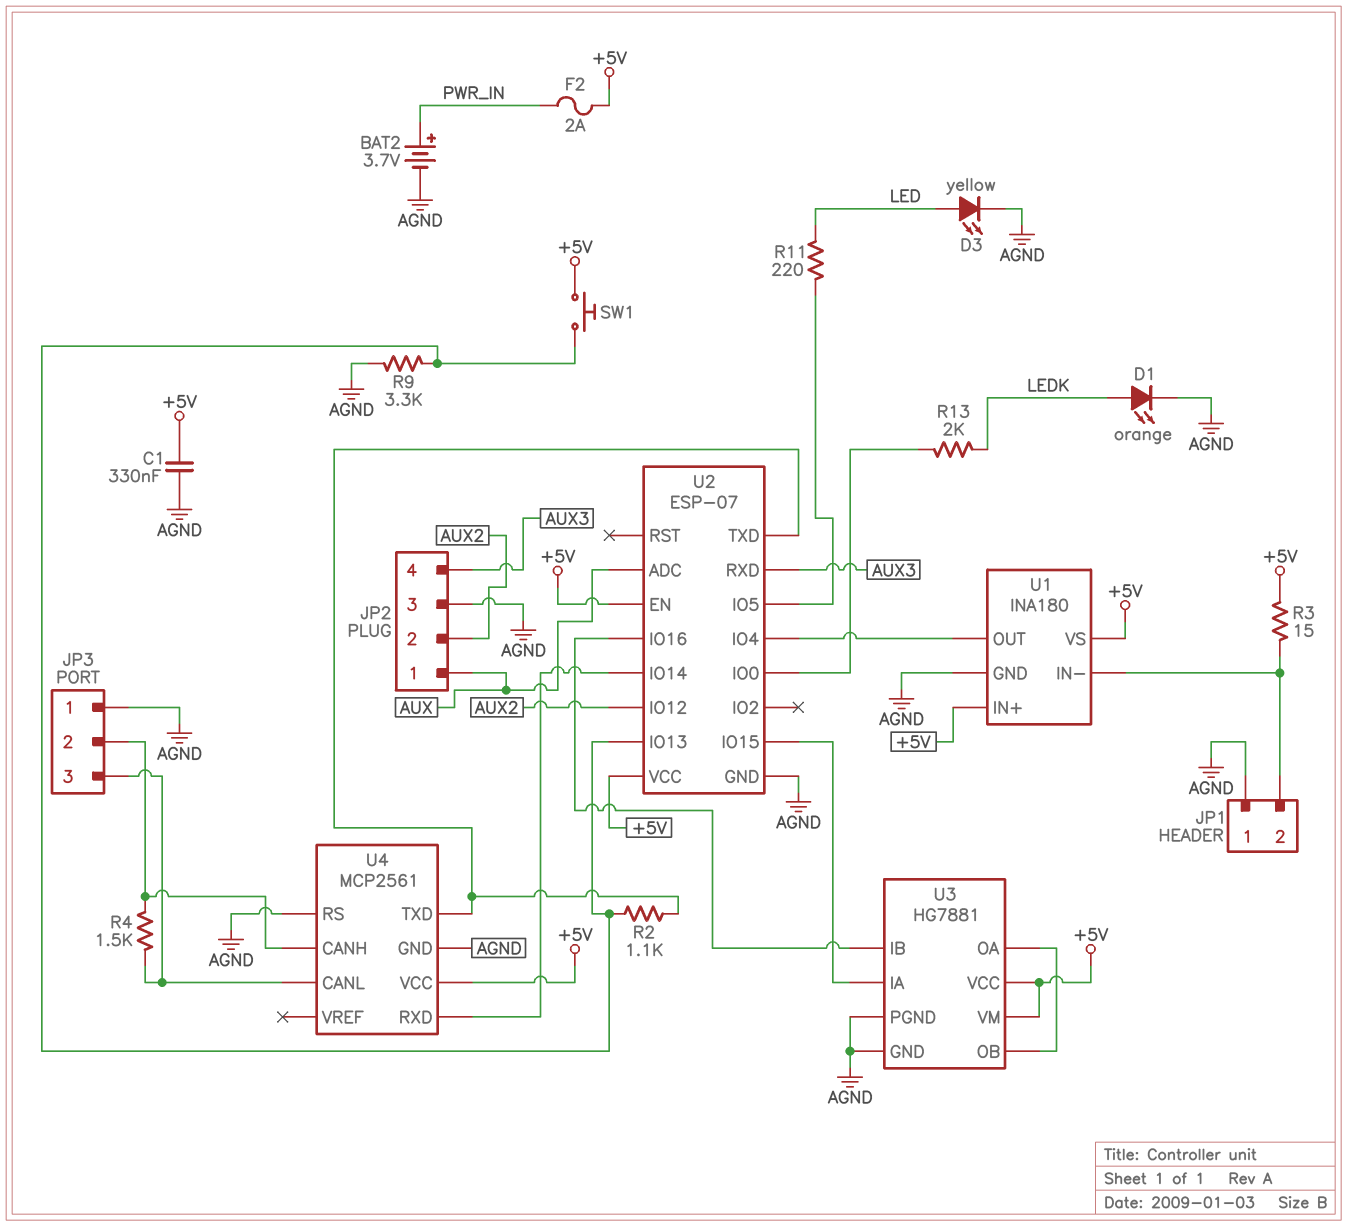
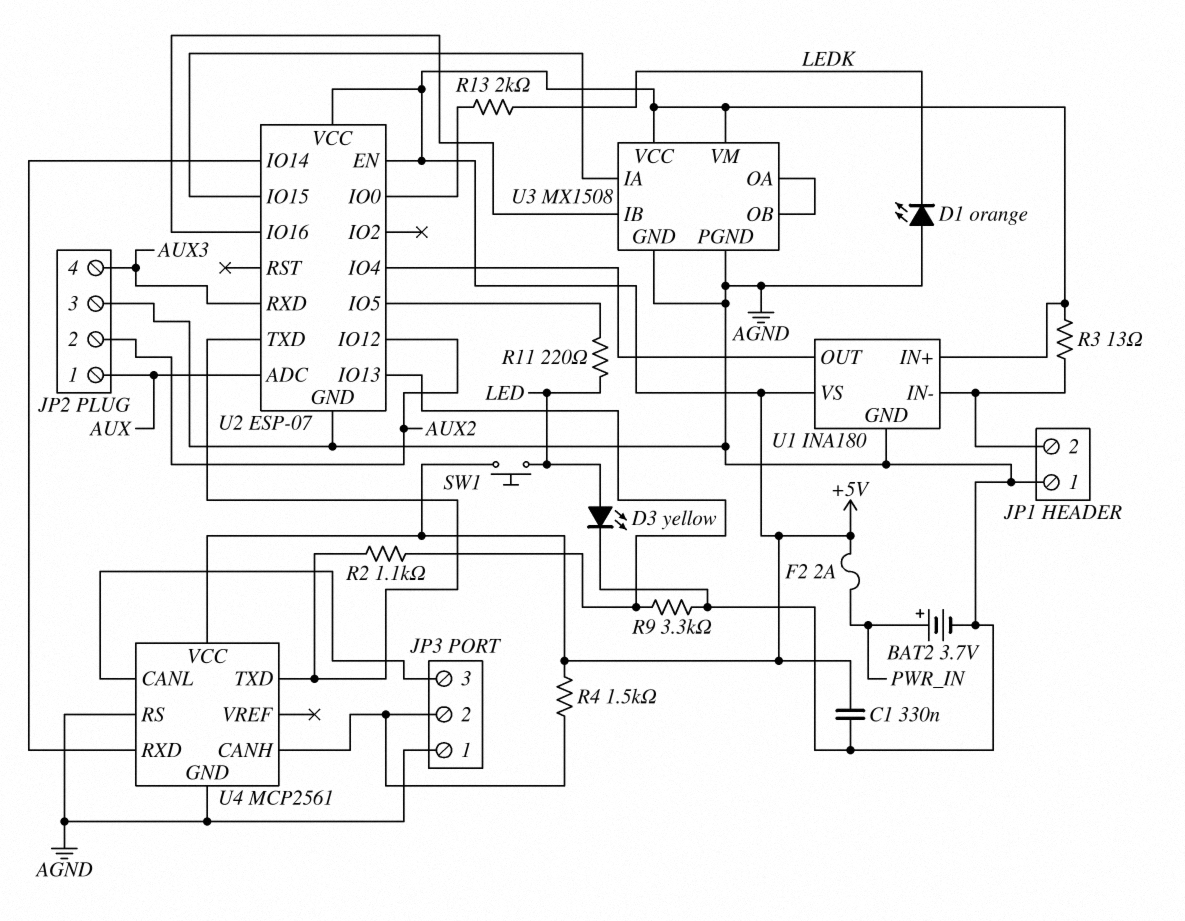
D1: LED orange (A LEDK, K AGND) -> LED orange (A AGND, K LEDK)
R3: 15 (+5V, JP1/2) -> 13 (+5V, JP1/2)
R4: 1.5k (JP3/2, JP3/3) -> 1.5k (+5V, JP3/2)
SW1: button (+5V, U2/IO13) -> button (+5V, LED)
U3: HG7881 -> MX1508

